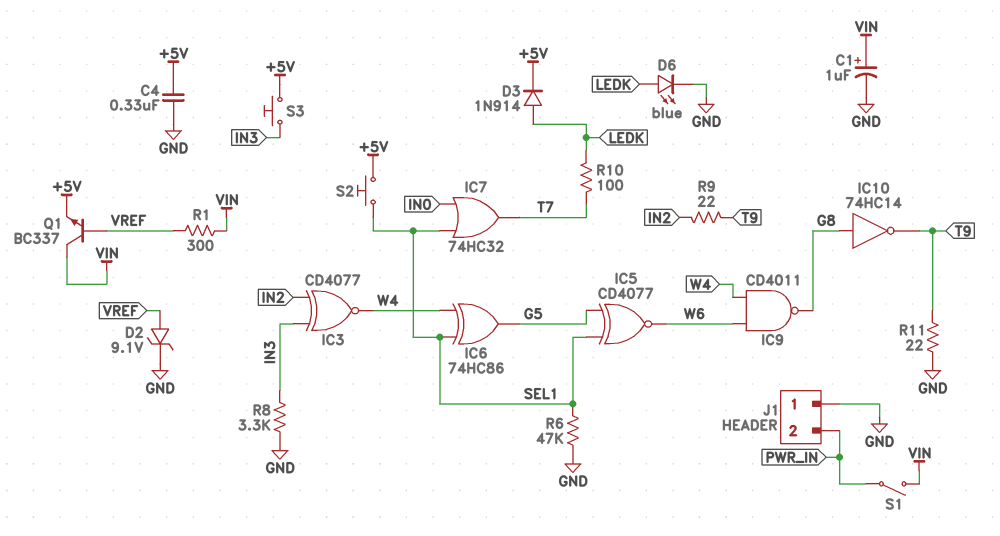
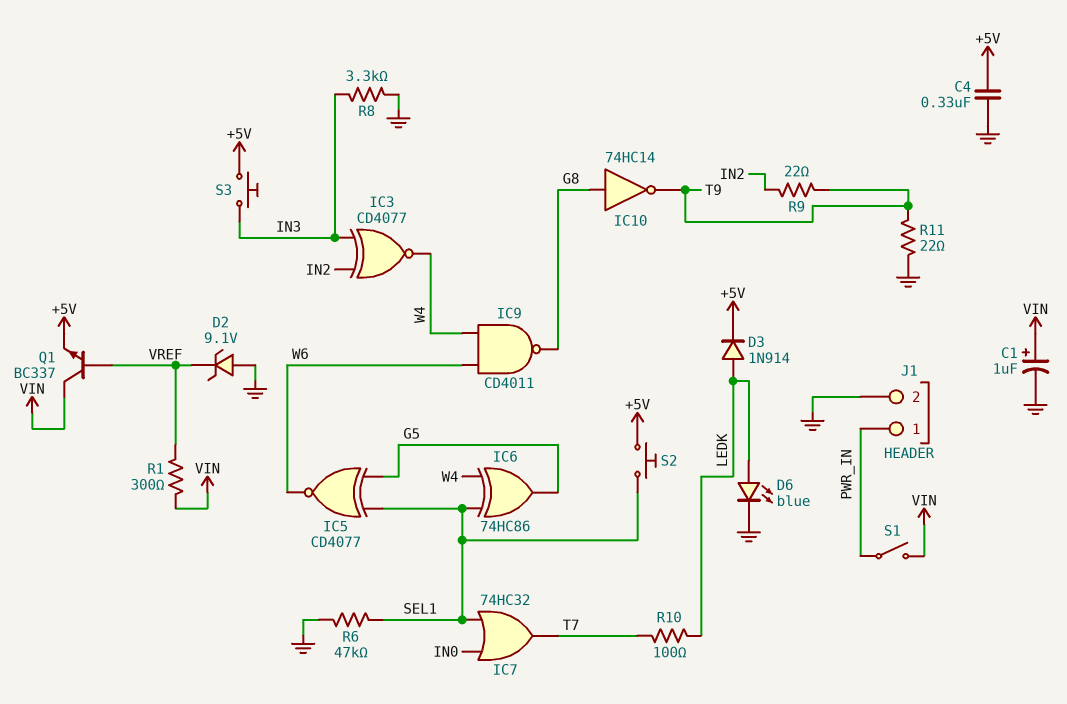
D2: zener 9.1V (A VREF, K GND) -> zener 9.1V (A GND, K VREF)
J1 pin 1: GND -> PWR_IN
J1 pin 2: PWR_IN -> GND

